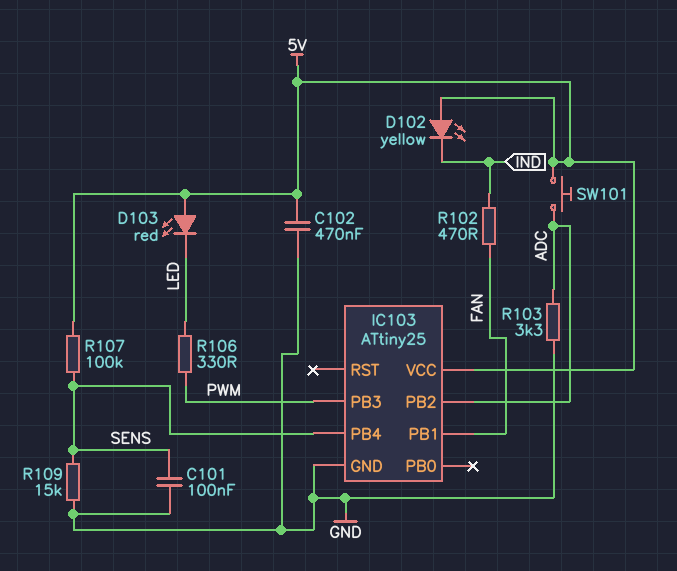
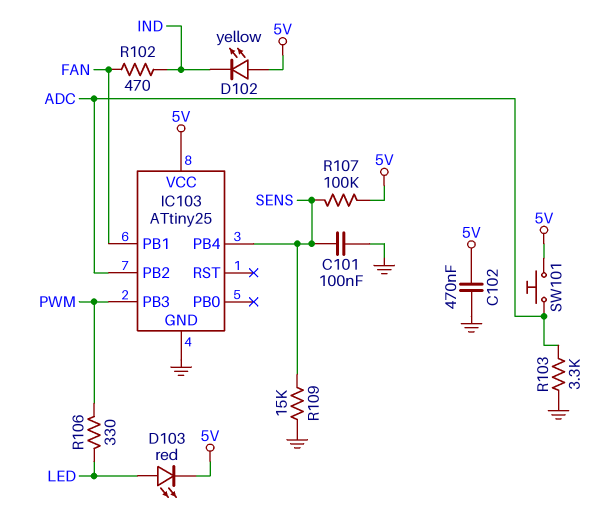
D103: LED red (A 5V, K LED) -> LED red (A LED, K 5V)

